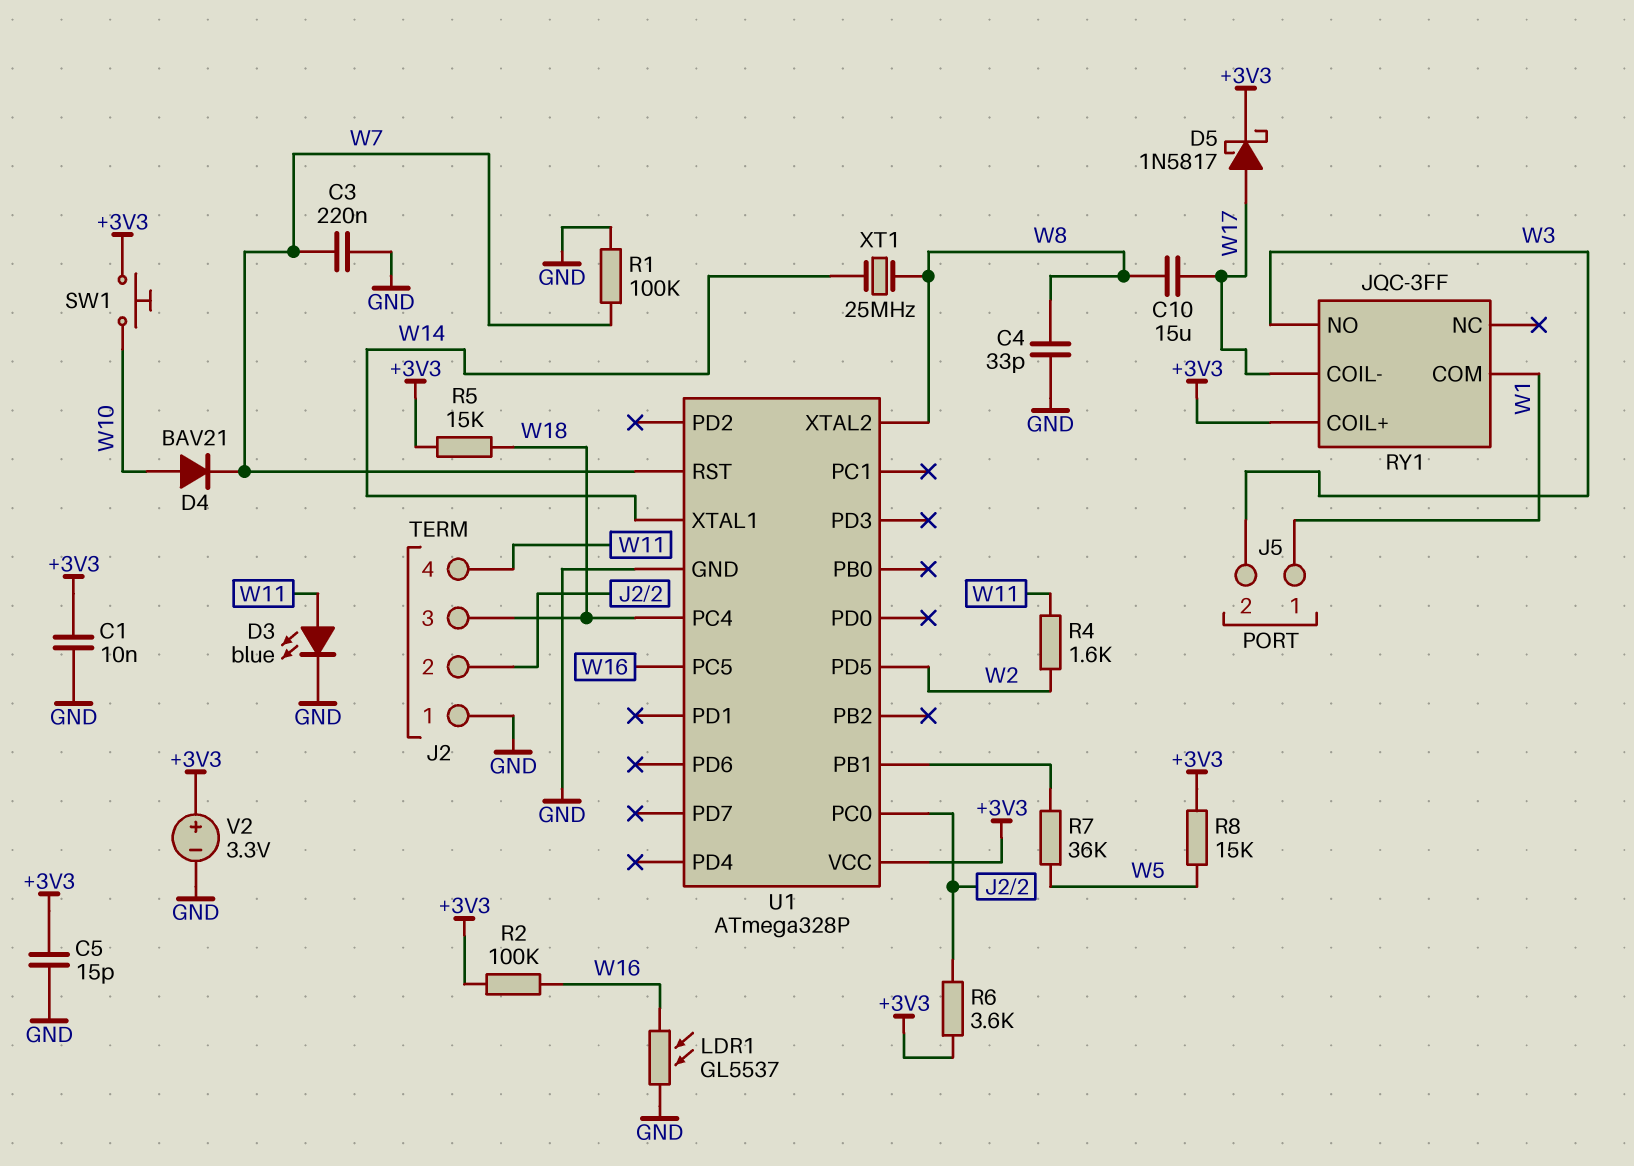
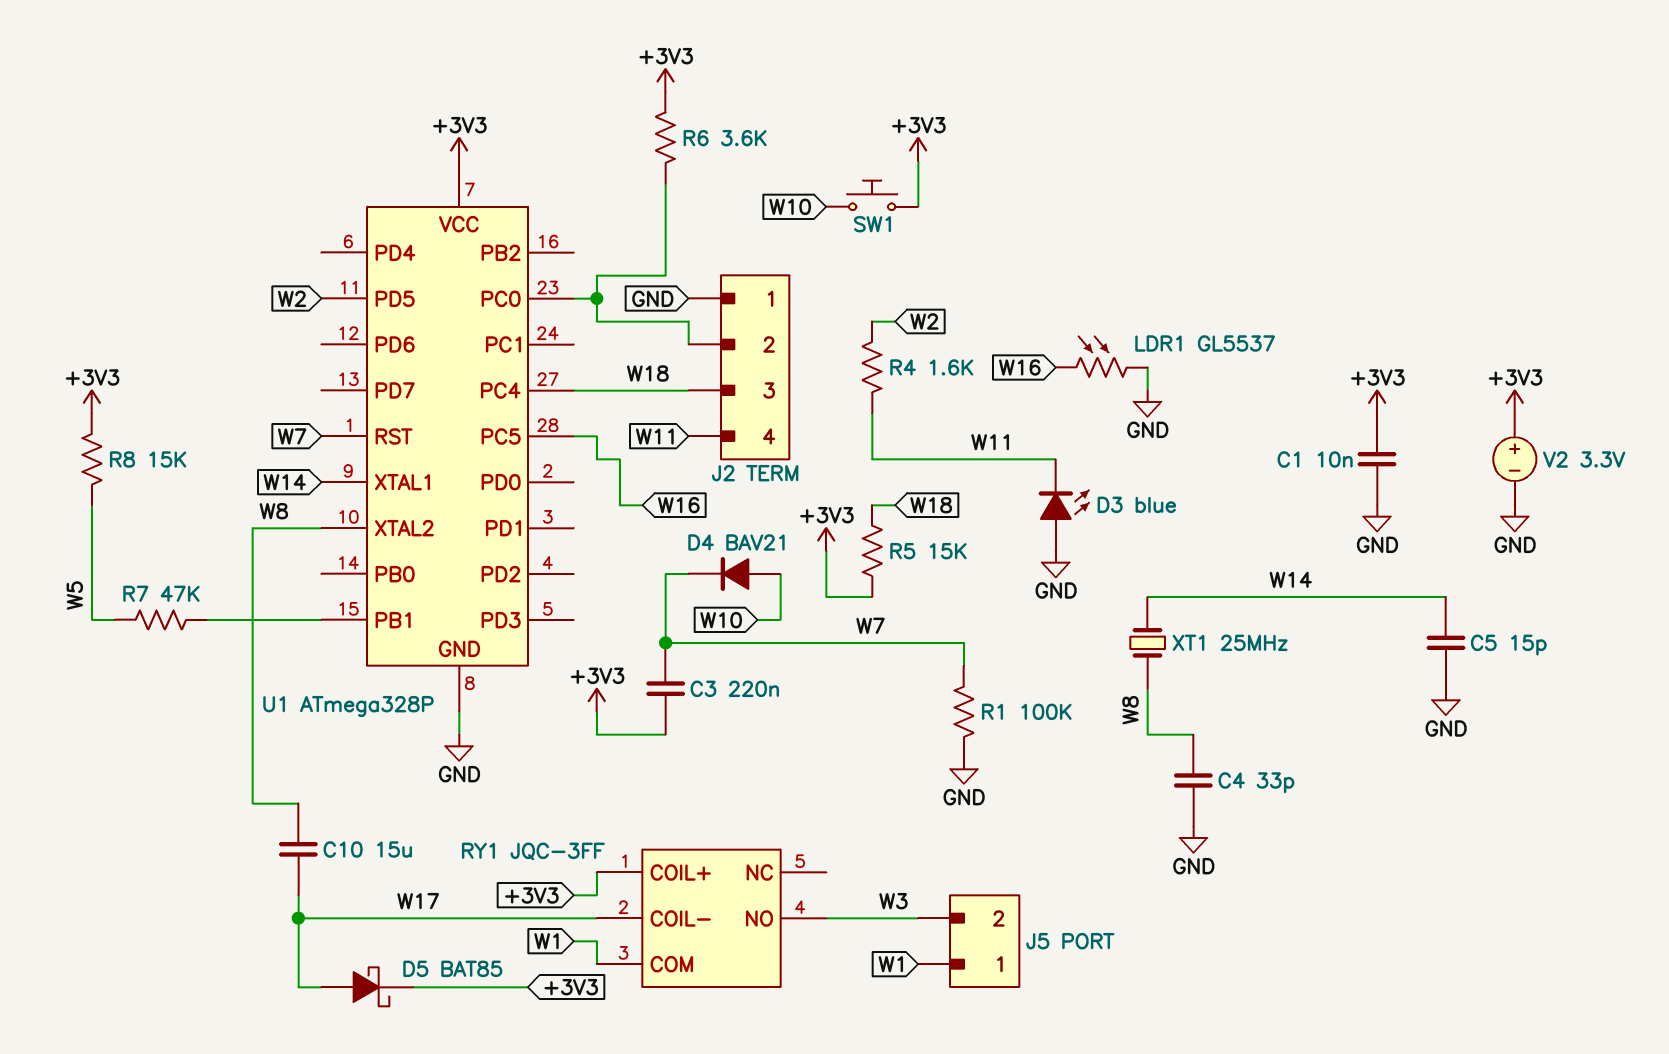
C3: 220nF (GND, W7) -> 220nF (+3V3, W7)
C5: 15pF (+3V3, GND) -> 15pF (GND, W14)
D3: LED blue (A W11, K GND) -> LED blue (A GND, K W11)
D5: schottky 1N5817 (A W17, K +3V3) -> schottky BAT85 (A W17, K +3V3)
R2: 100k (+3V3, W16) -> none
R7: 36k (U1/PB1, W5) -> 47k (U1/PB1, W5)

